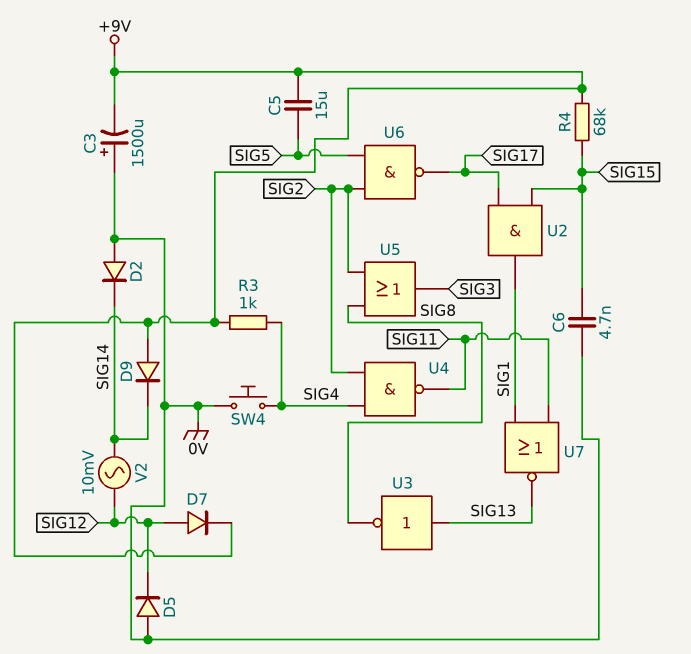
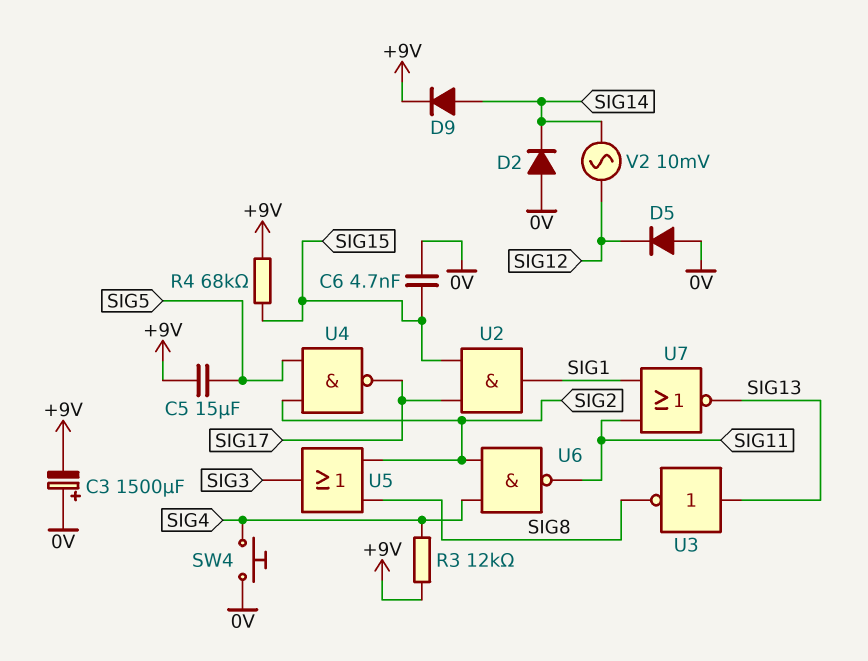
D7: diode (A SIG12, K +9V) -> none
D9: diode (A +9V, K SIG14) -> diode (A SIG14, K +9V)
R3: 1k (+9V, SIG4) -> 12k (+9V, SIG4)
U4: NAND (in SIG2, in SIG4, out SIG11) -> NAND (in SIG2, in SIG5, out SIG17)
U6: NAND (in SIG2, in SIG5, out SIG17) -> NAND (in SIG2, in SIG4, out SIG11)

